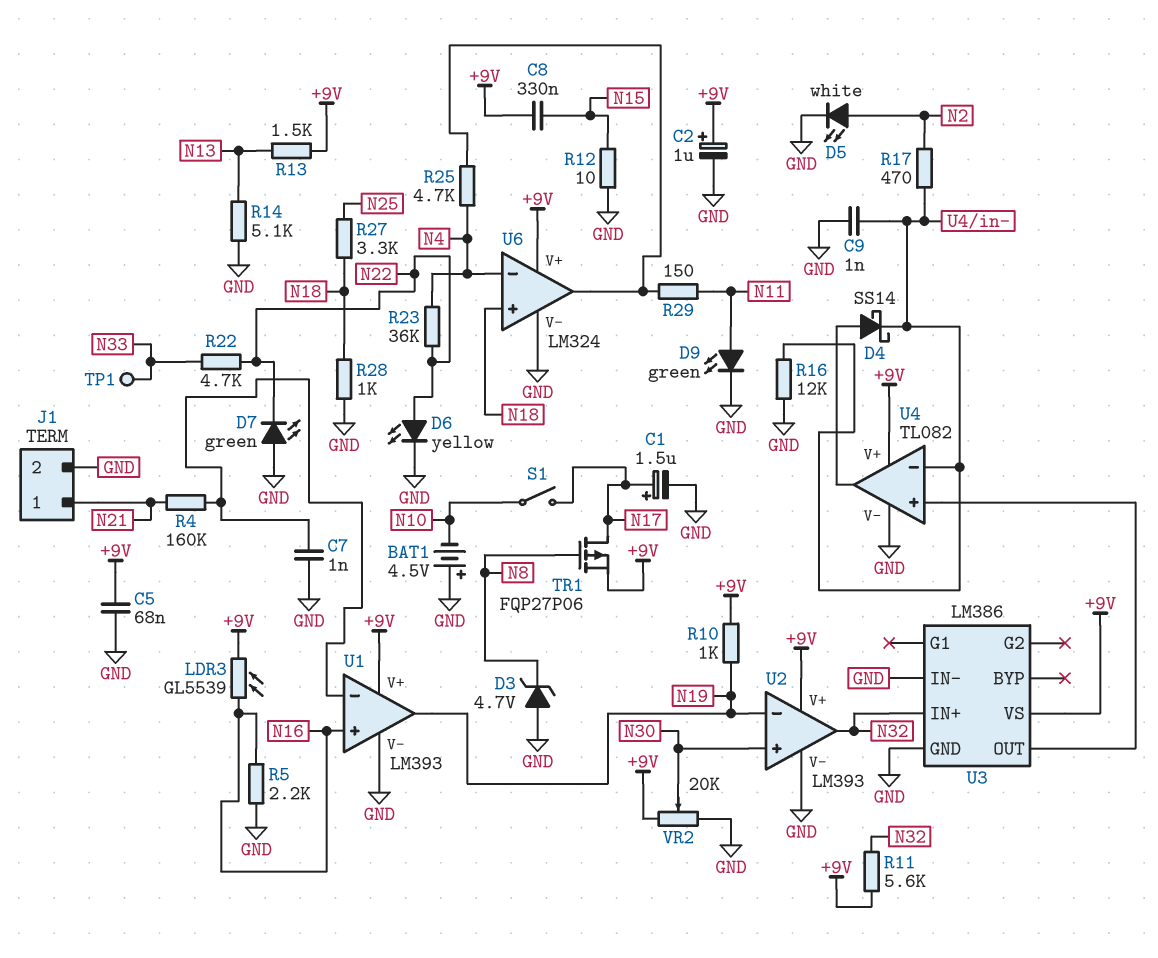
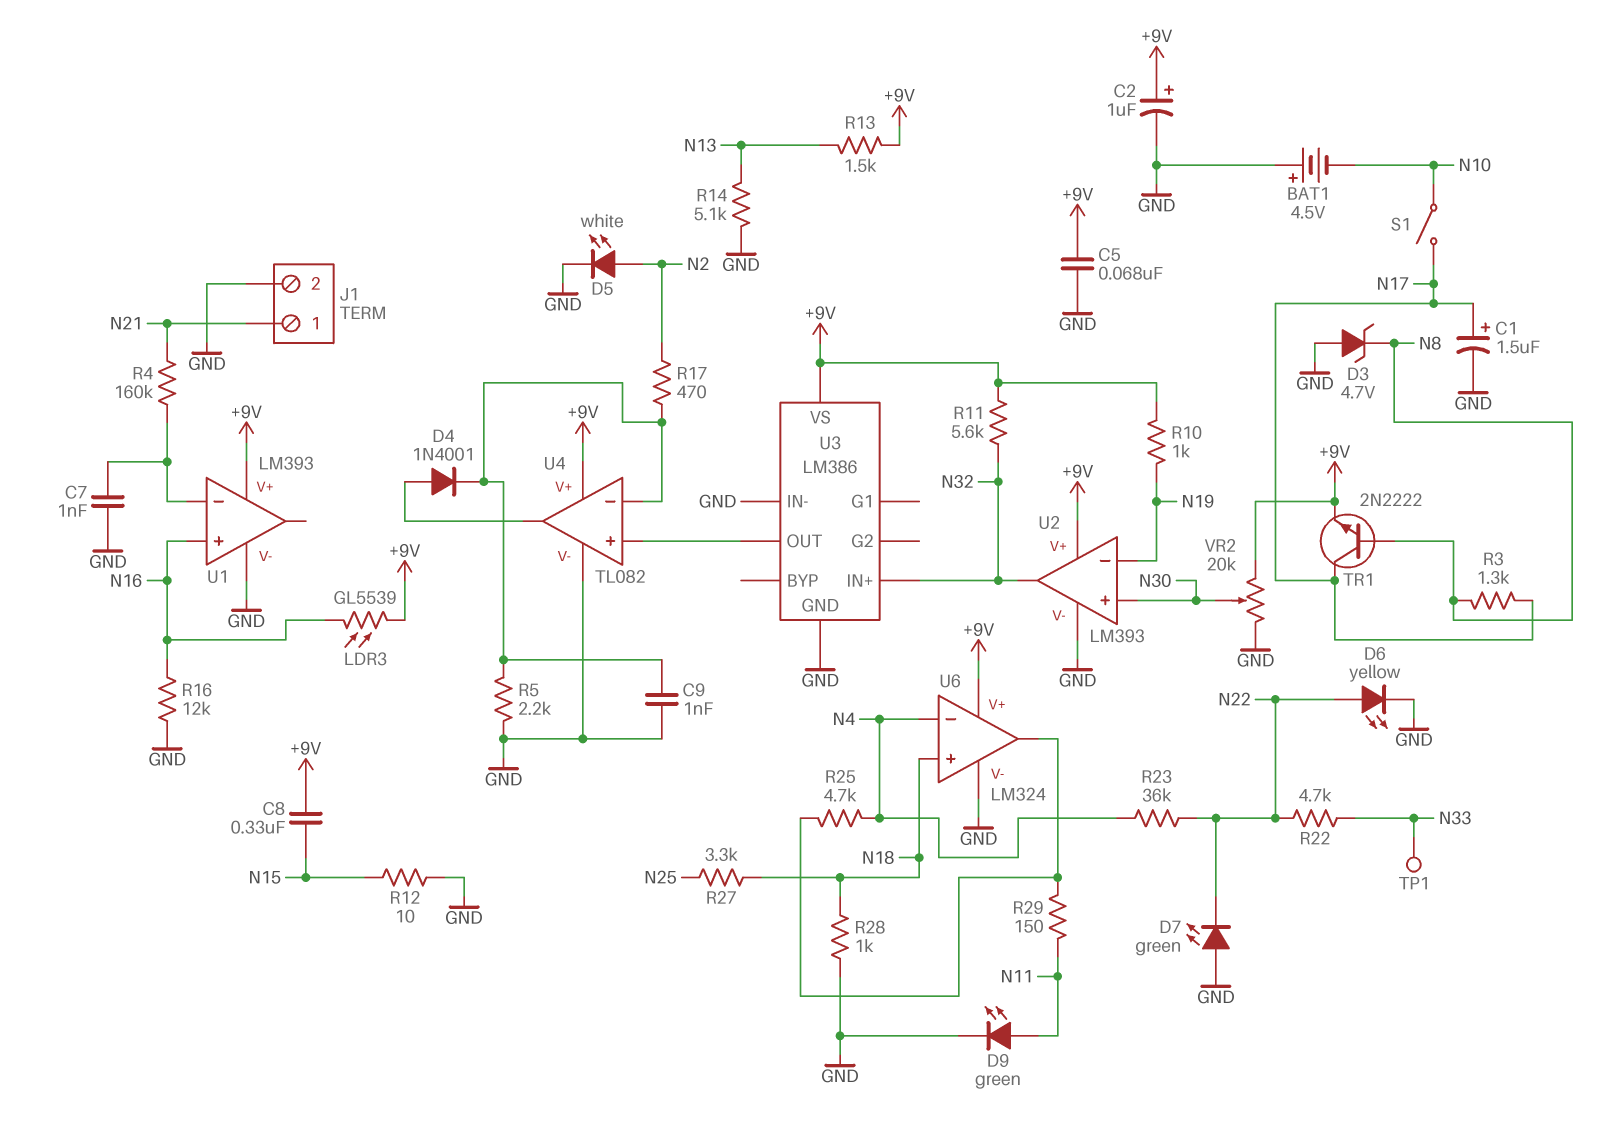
D4: schottky SS14 (A U4/out, K U4/in-) -> diode 1N4001 (A U4/out, K U4/in-)
R3: none -> 1.3k (N8, N17)
R5: 2.2k (GND, N16) -> 2.2k (GND, U4/in-)
R16: 12k (GND, U4/in-) -> 12k (GND, N16)
TR1: PMOS FQP27P06 (G N8, D N17, S +9V) -> NPN 2N2222 (B N8, C N17, E +9V)
U1 pin out: N19 -> none

